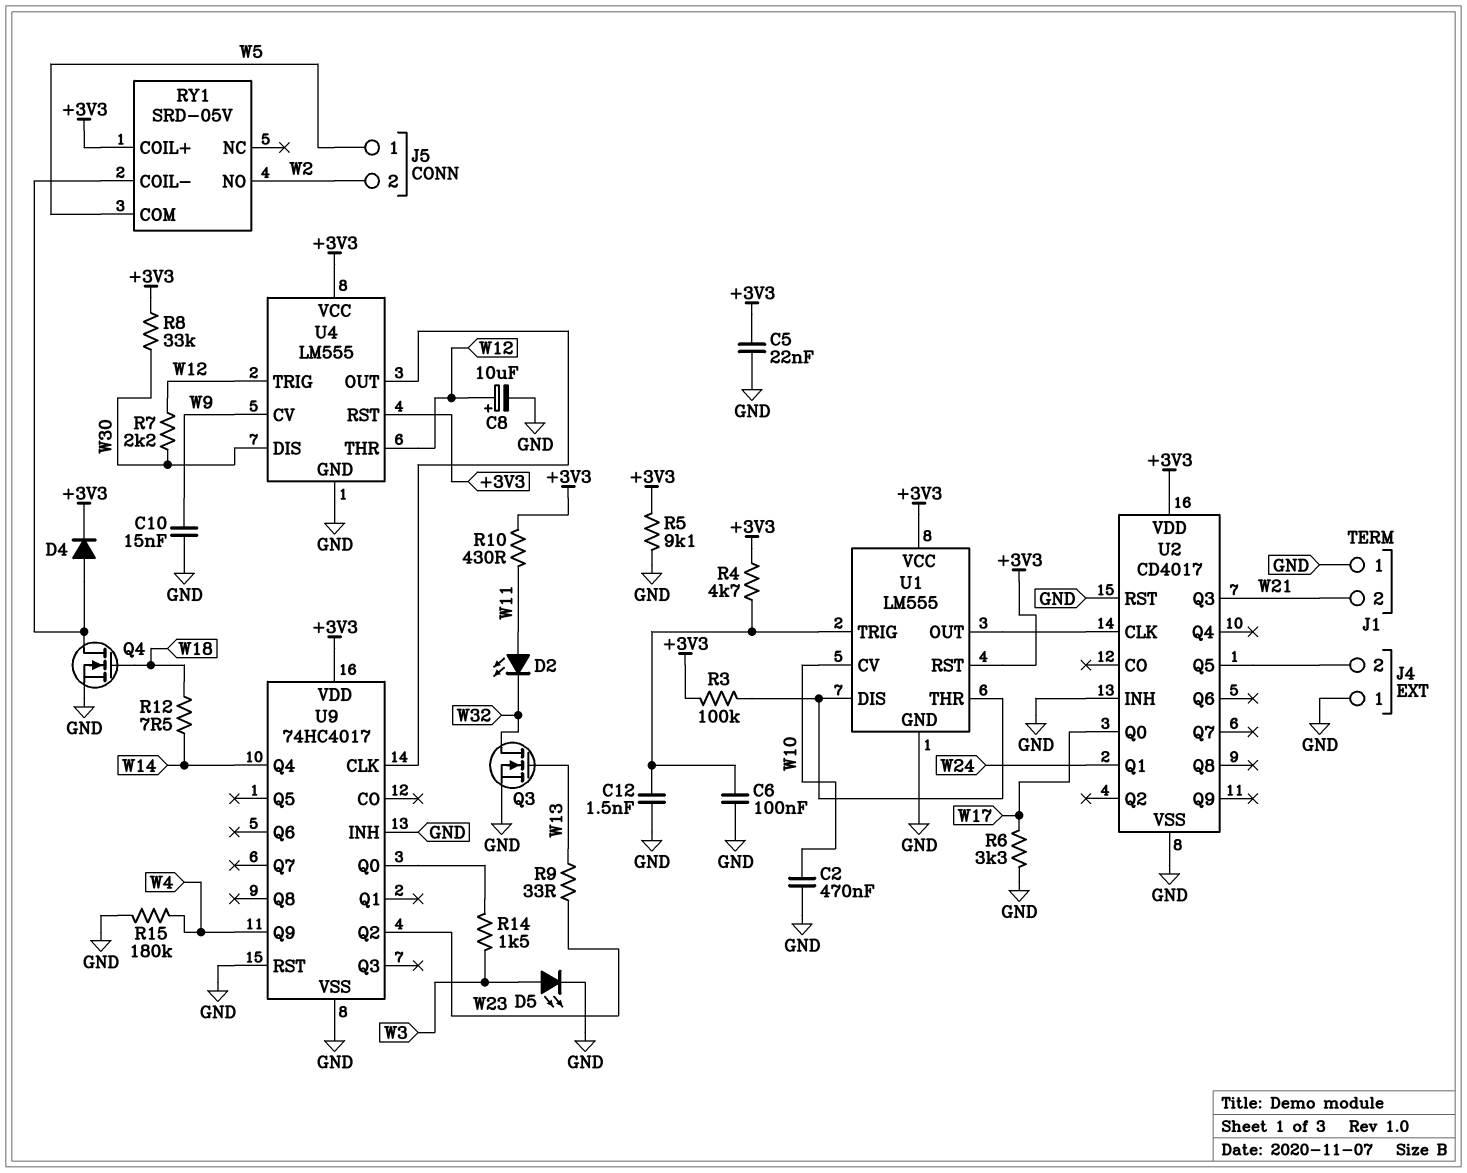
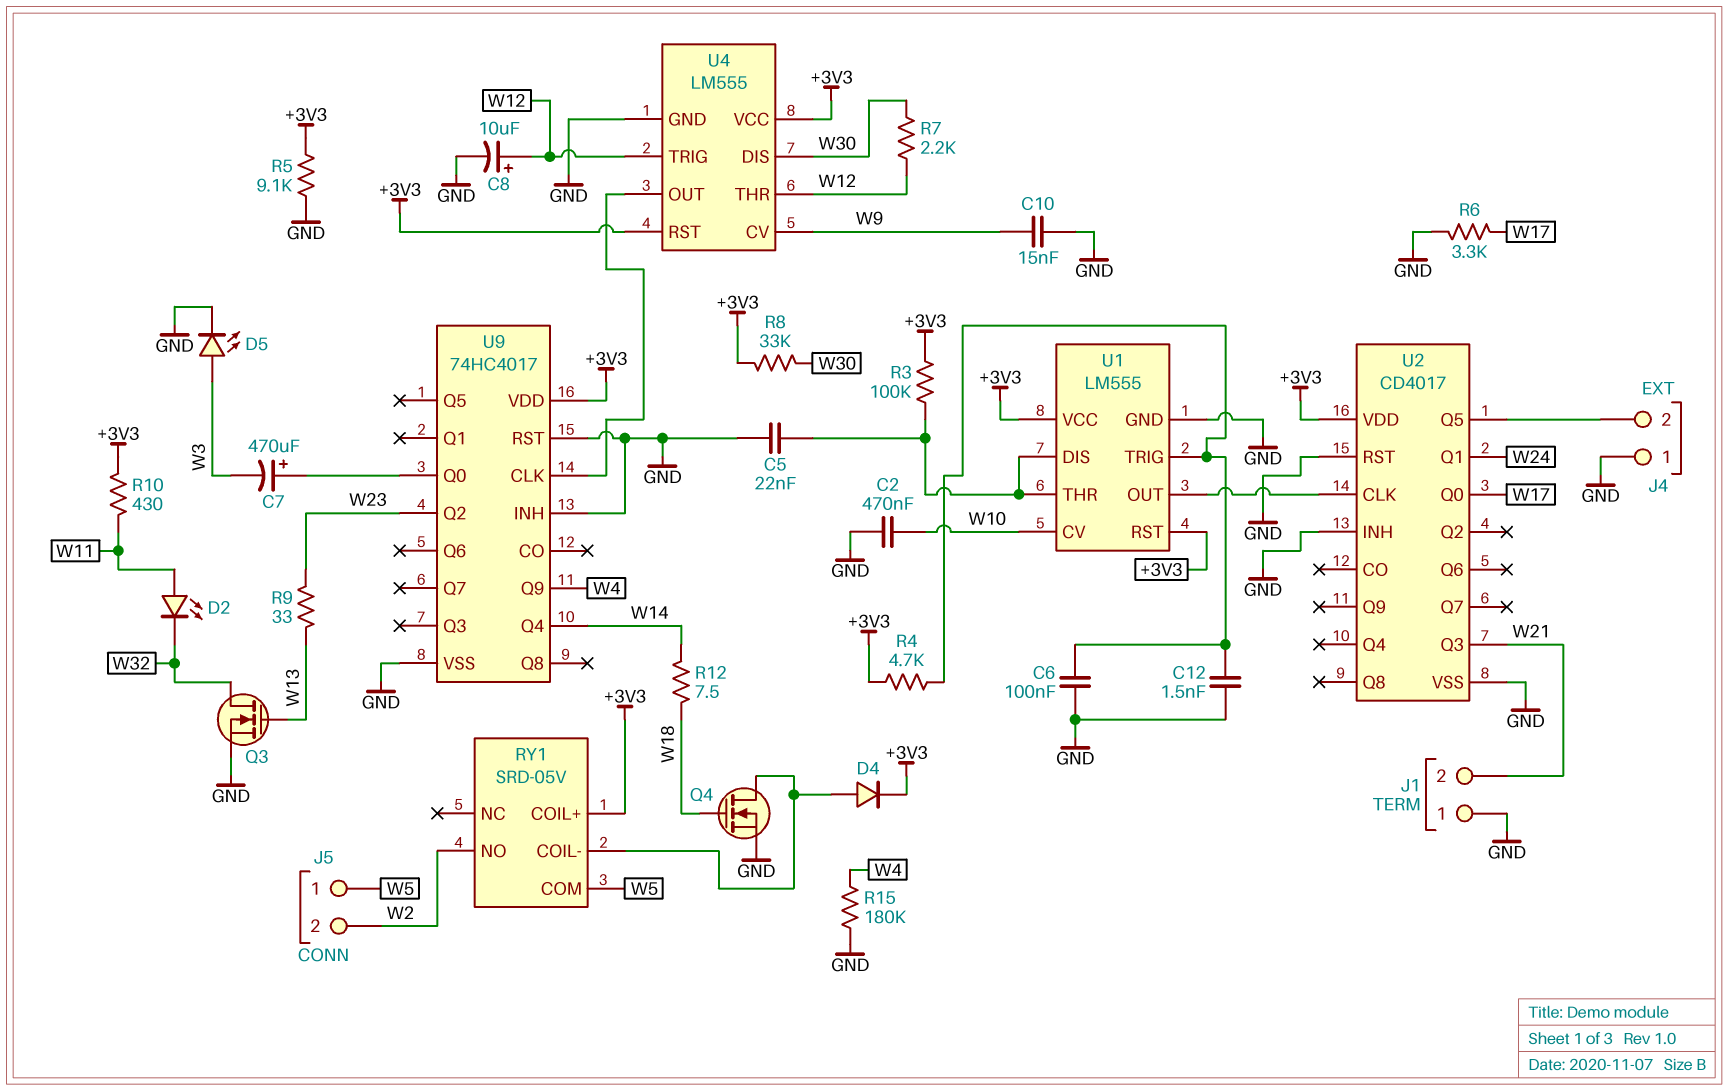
C5: 22nF (+3V3, GND) -> 22nF (GND, U1/DIS)
C7: none -> 470uF (plus U9/Q0, minus W3)
R14: 1.5k (U9/Q0, W3) -> none

